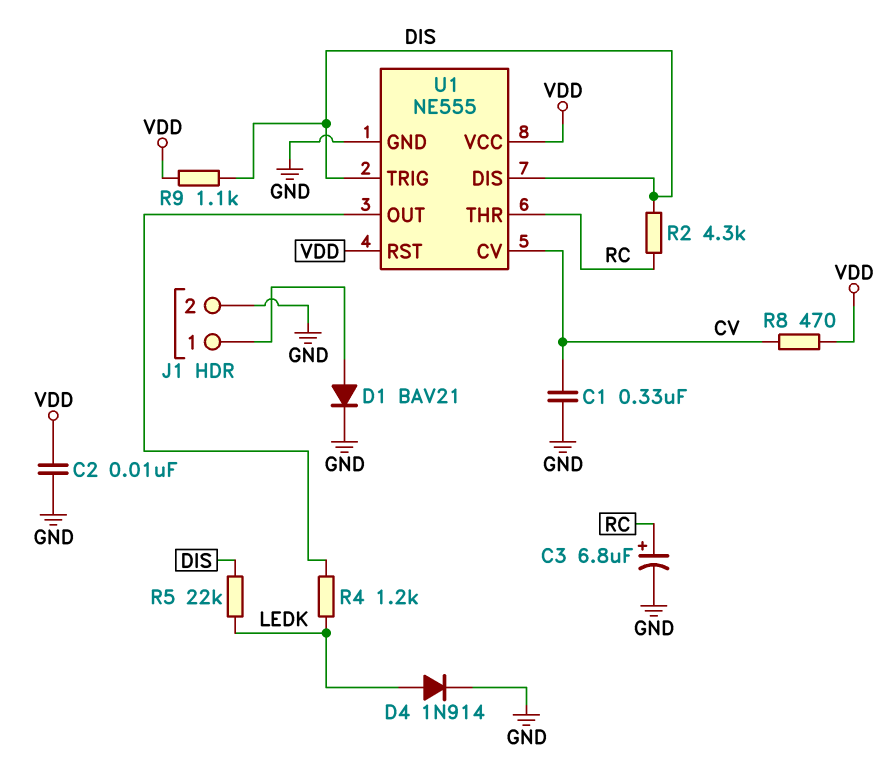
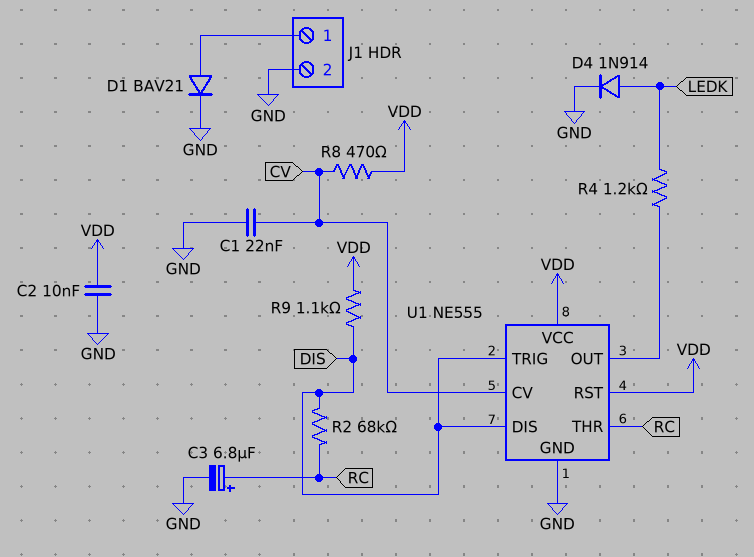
C1: 330nF (CV, GND) -> 22nF (CV, GND)
R2: 4.3k (DIS, RC) -> 68k (DIS, RC)
R5: 22k (DIS, LEDK) -> none

